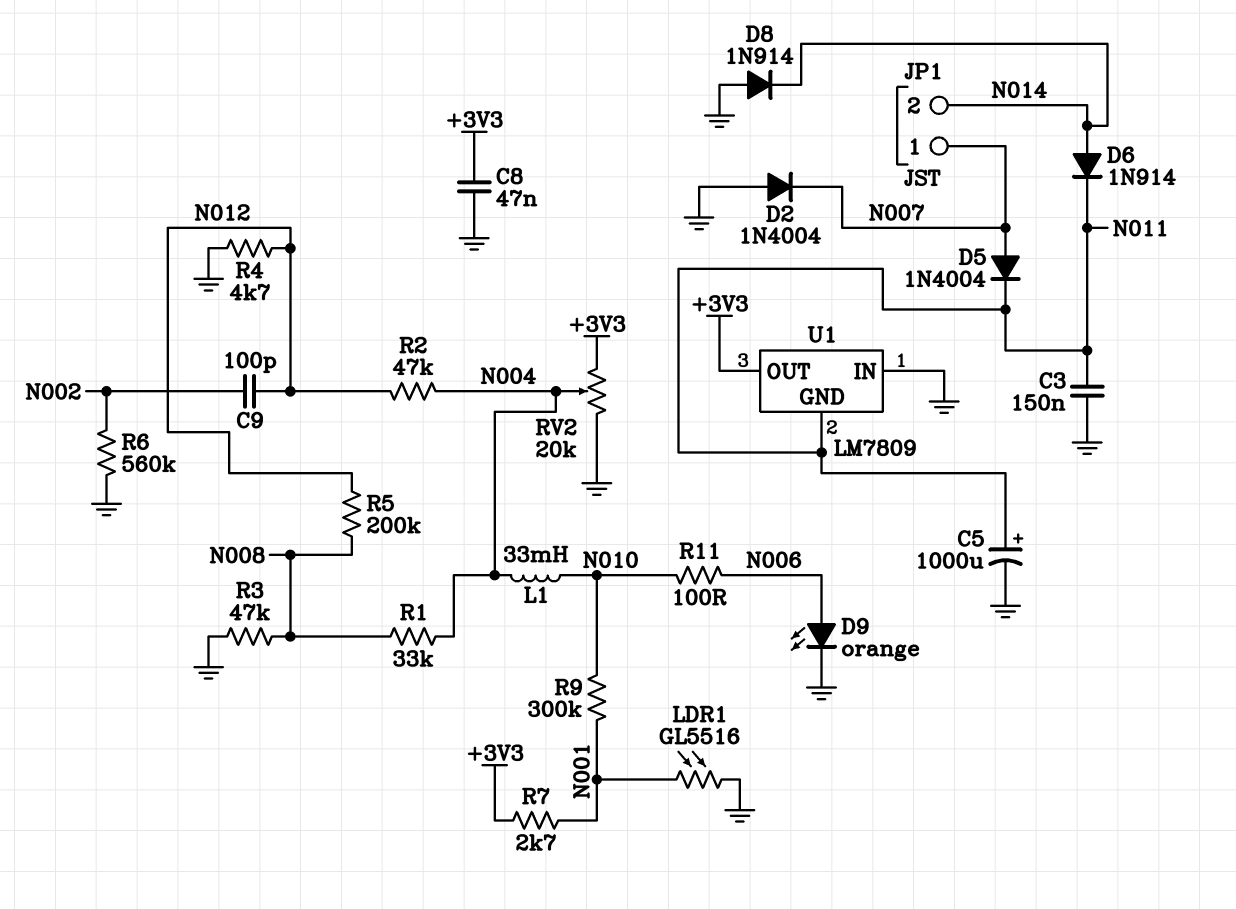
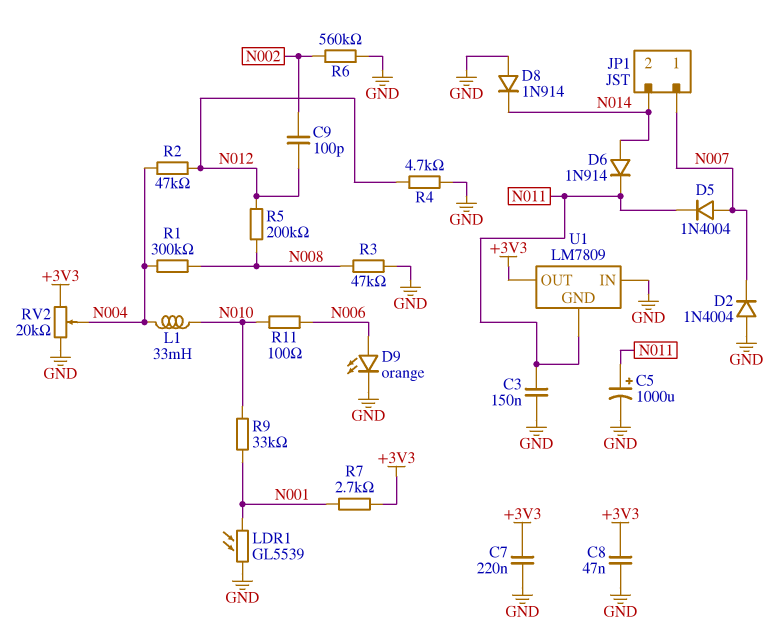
C7: none -> 220nF (+3V3, GND)
LDR1: GL5516 (GND, N001) -> GL5539 (GND, N001)
R1: 33k (N004, N008) -> 300k (N004, N008)
R9: 300k (N001, N010) -> 33k (N001, N010)

